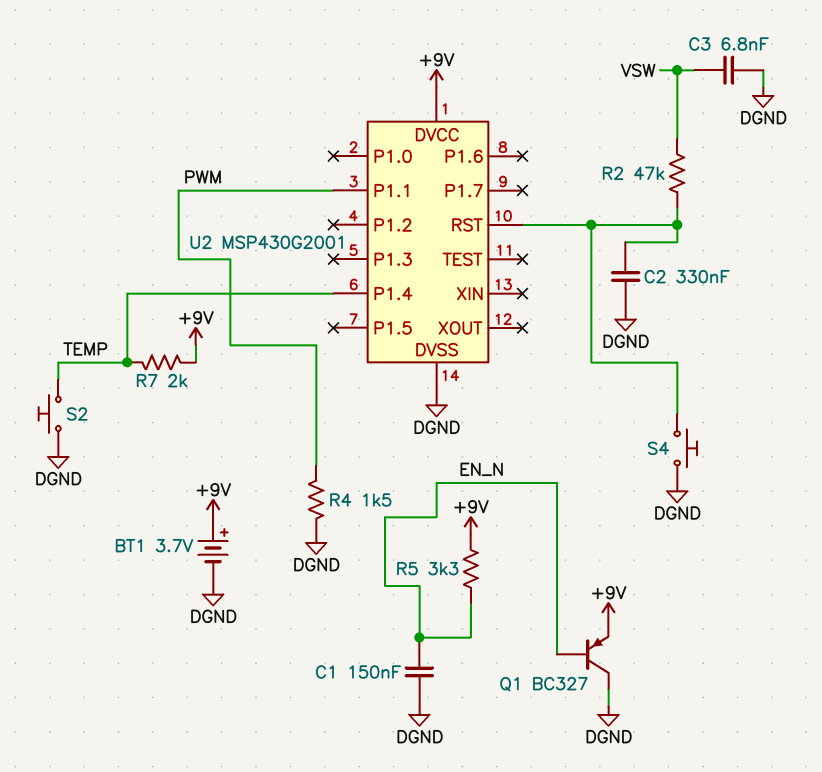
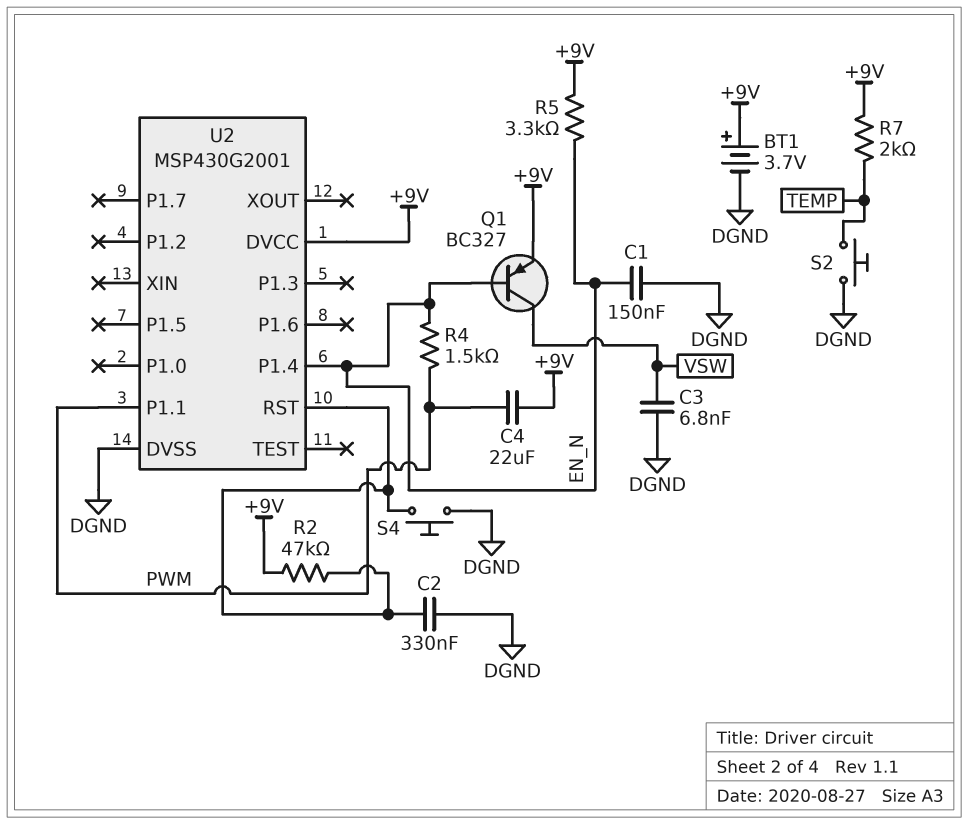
C4: none -> 22uF (+9V, PWM)
Q1: PNP BC327 (B EN_N, C DGND, E +9V) -> PNP BC327 (B EN_N, C VSW, E +9V)
R2: 47k (U2/RST, VSW) -> 47k (+9V, U2/RST)
R4: 1.5k (DGND, PWM) -> 1.5k (EN_N, PWM)
U2 pin P1.4: TEMP -> EN_N

